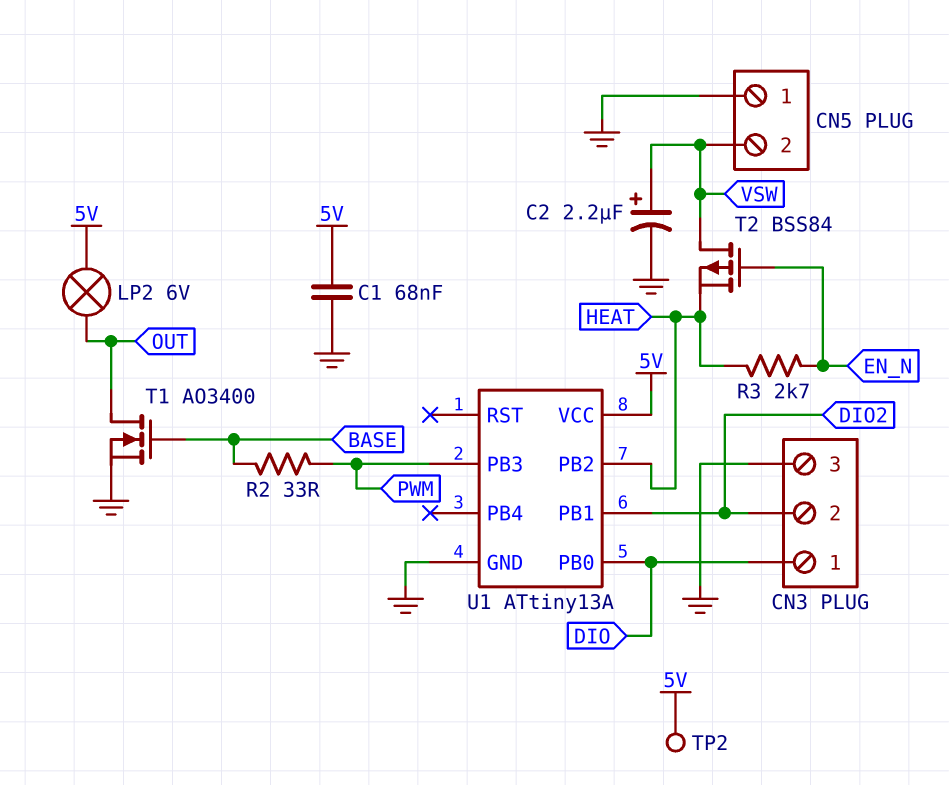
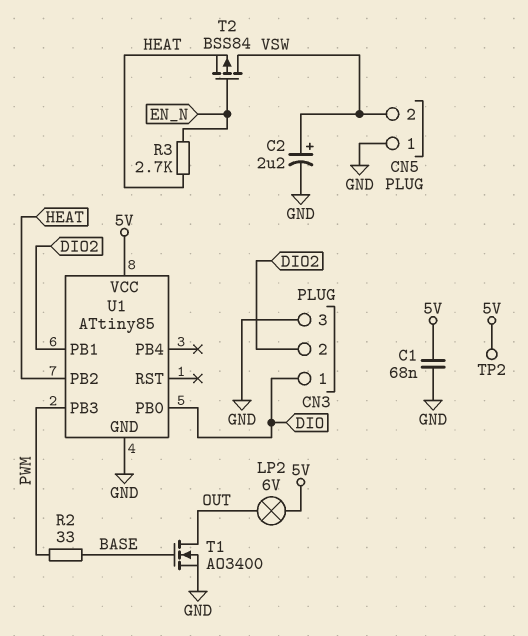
U1: ATtiny13A -> ATtiny85

